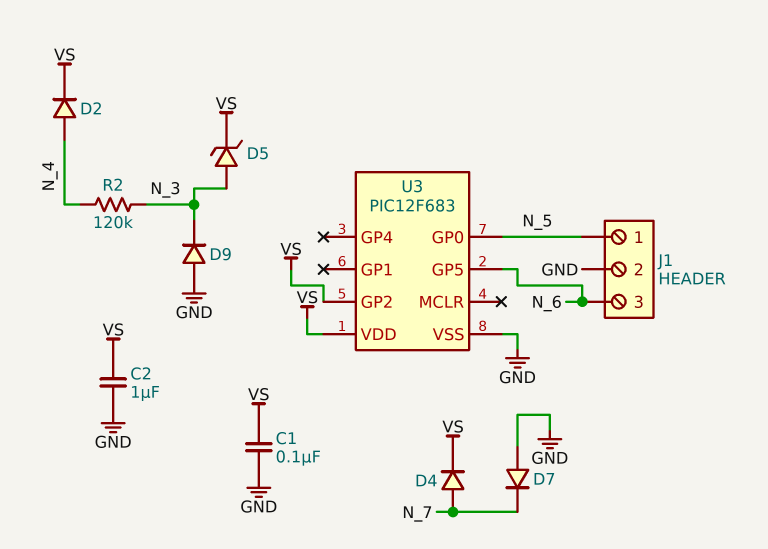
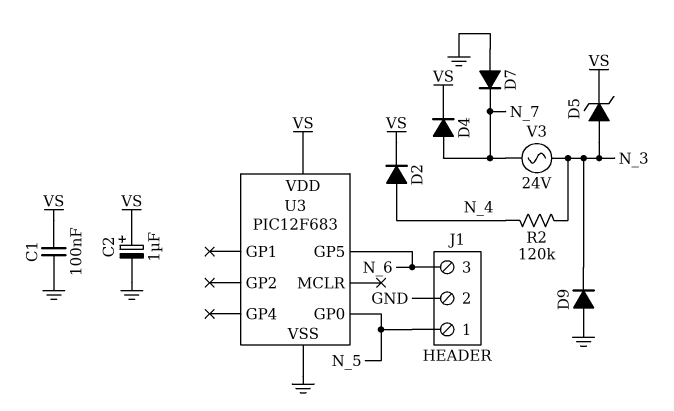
C2: 1uF (GND, VS) -> 1uF (plus VS, minus GND)
U3 pin GP2: VS -> none
V3: none -> AC 24V (N_3, N_7)

